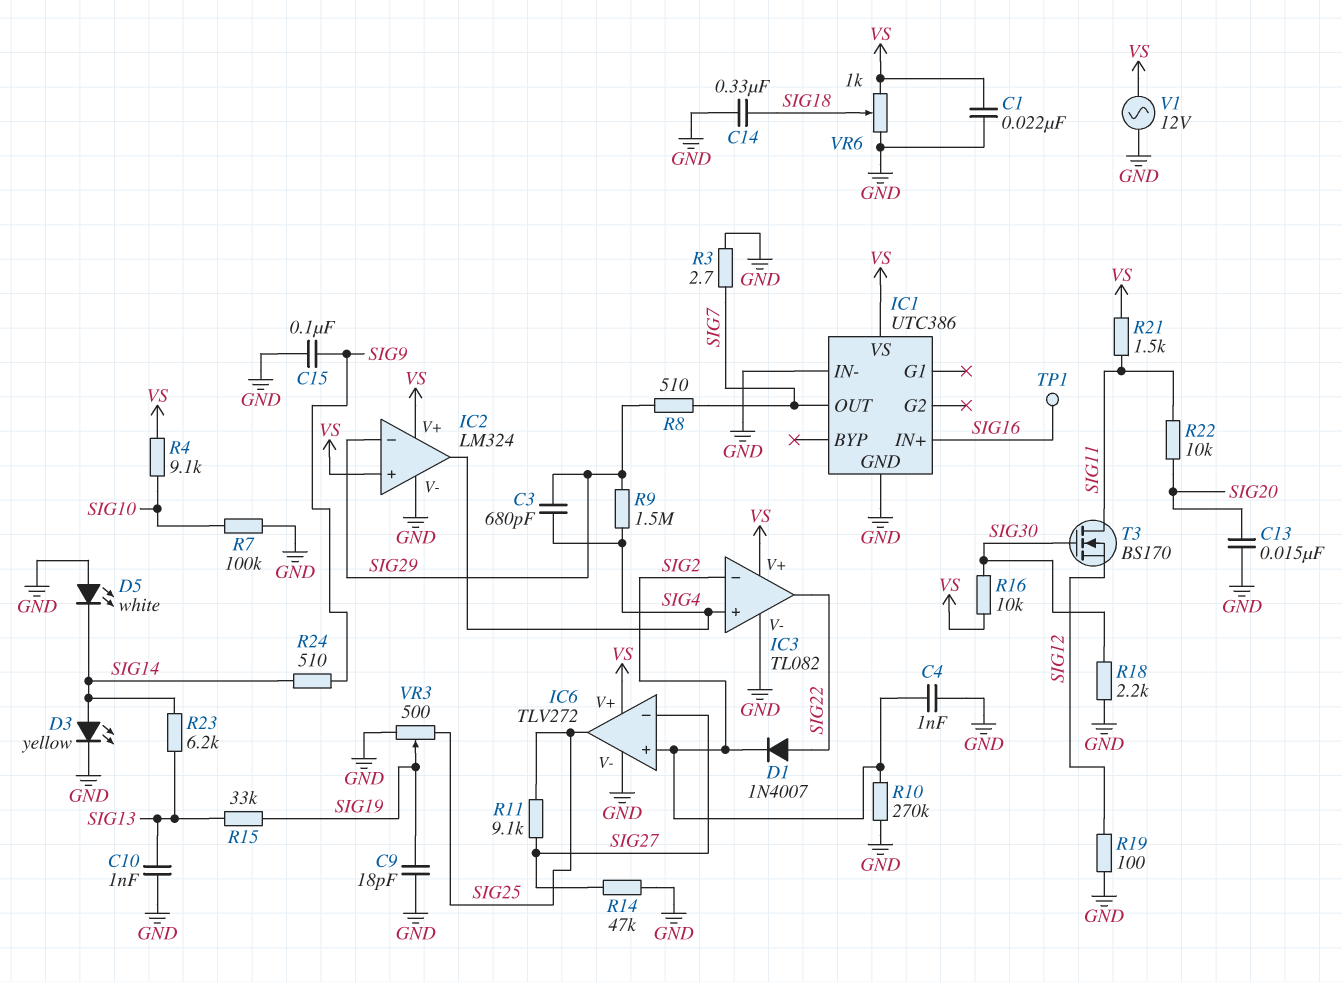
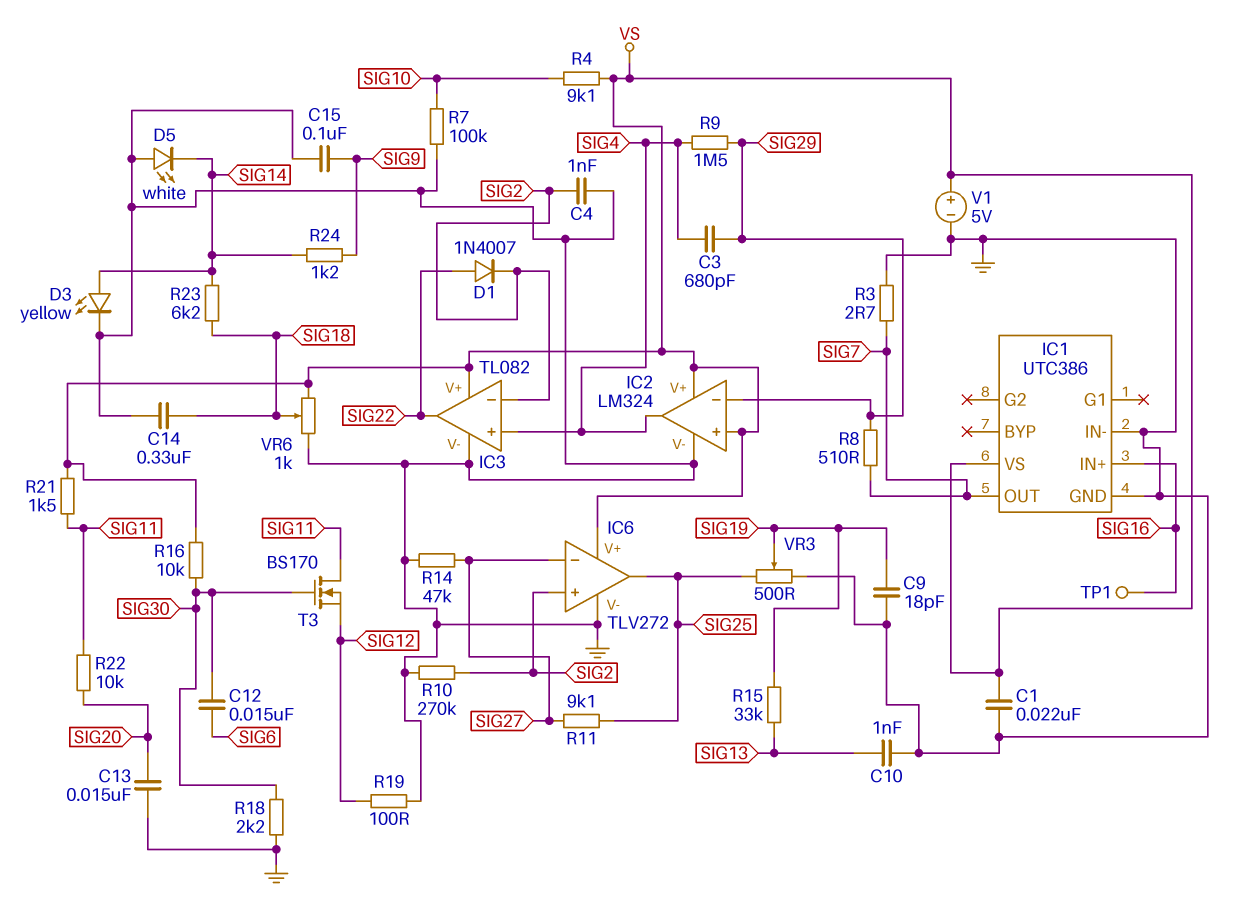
C12: none -> 15nF (SIG6, SIG30)
R23: 6.2k (SIG13, SIG14) -> 6.2k (SIG14, SIG18)
R24: 510 (SIG9, SIG14) -> 1.2k (SIG9, SIG14)
V1: AC 12V (GND, VS) -> 5V (plus VS, minus GND)

